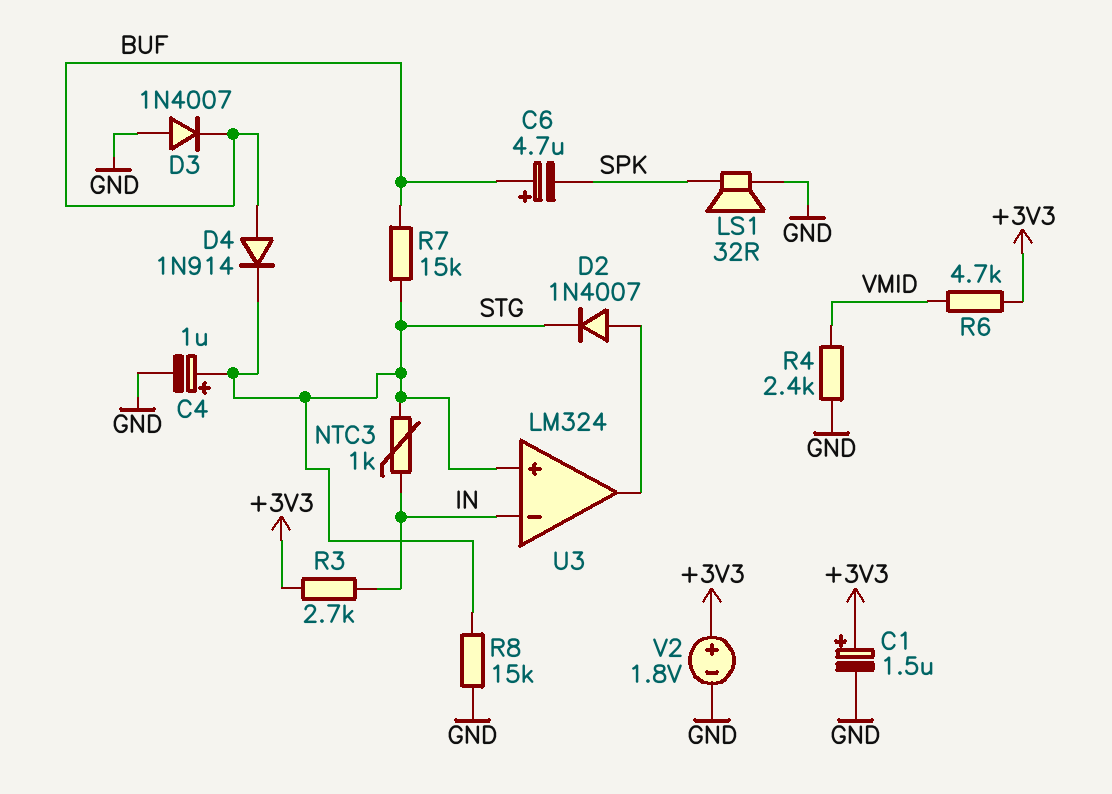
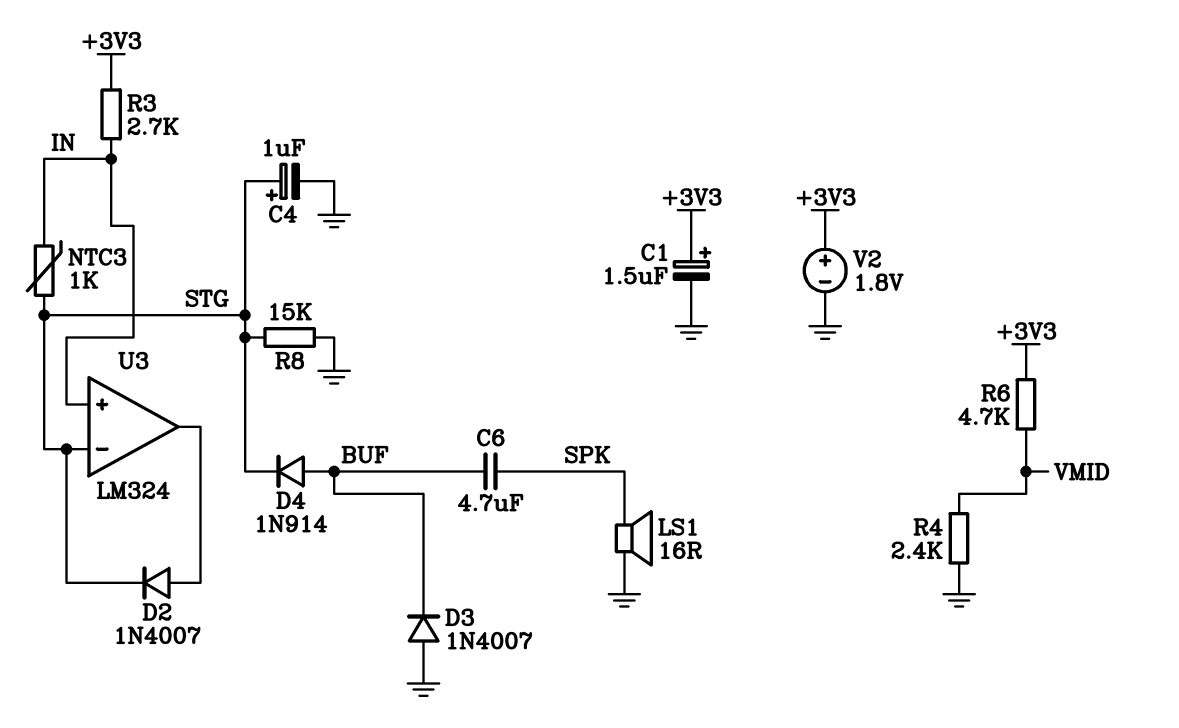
C6: 4.7uF (plus BUF, minus SPK) -> 4.7uF (BUF, SPK)
LS1: speaker 32R (GND, SPK) -> speaker 16R (GND, SPK)
R7: 15k (BUF, STG) -> none
U3 pin in+: STG -> IN
U3 pin in-: IN -> STG

